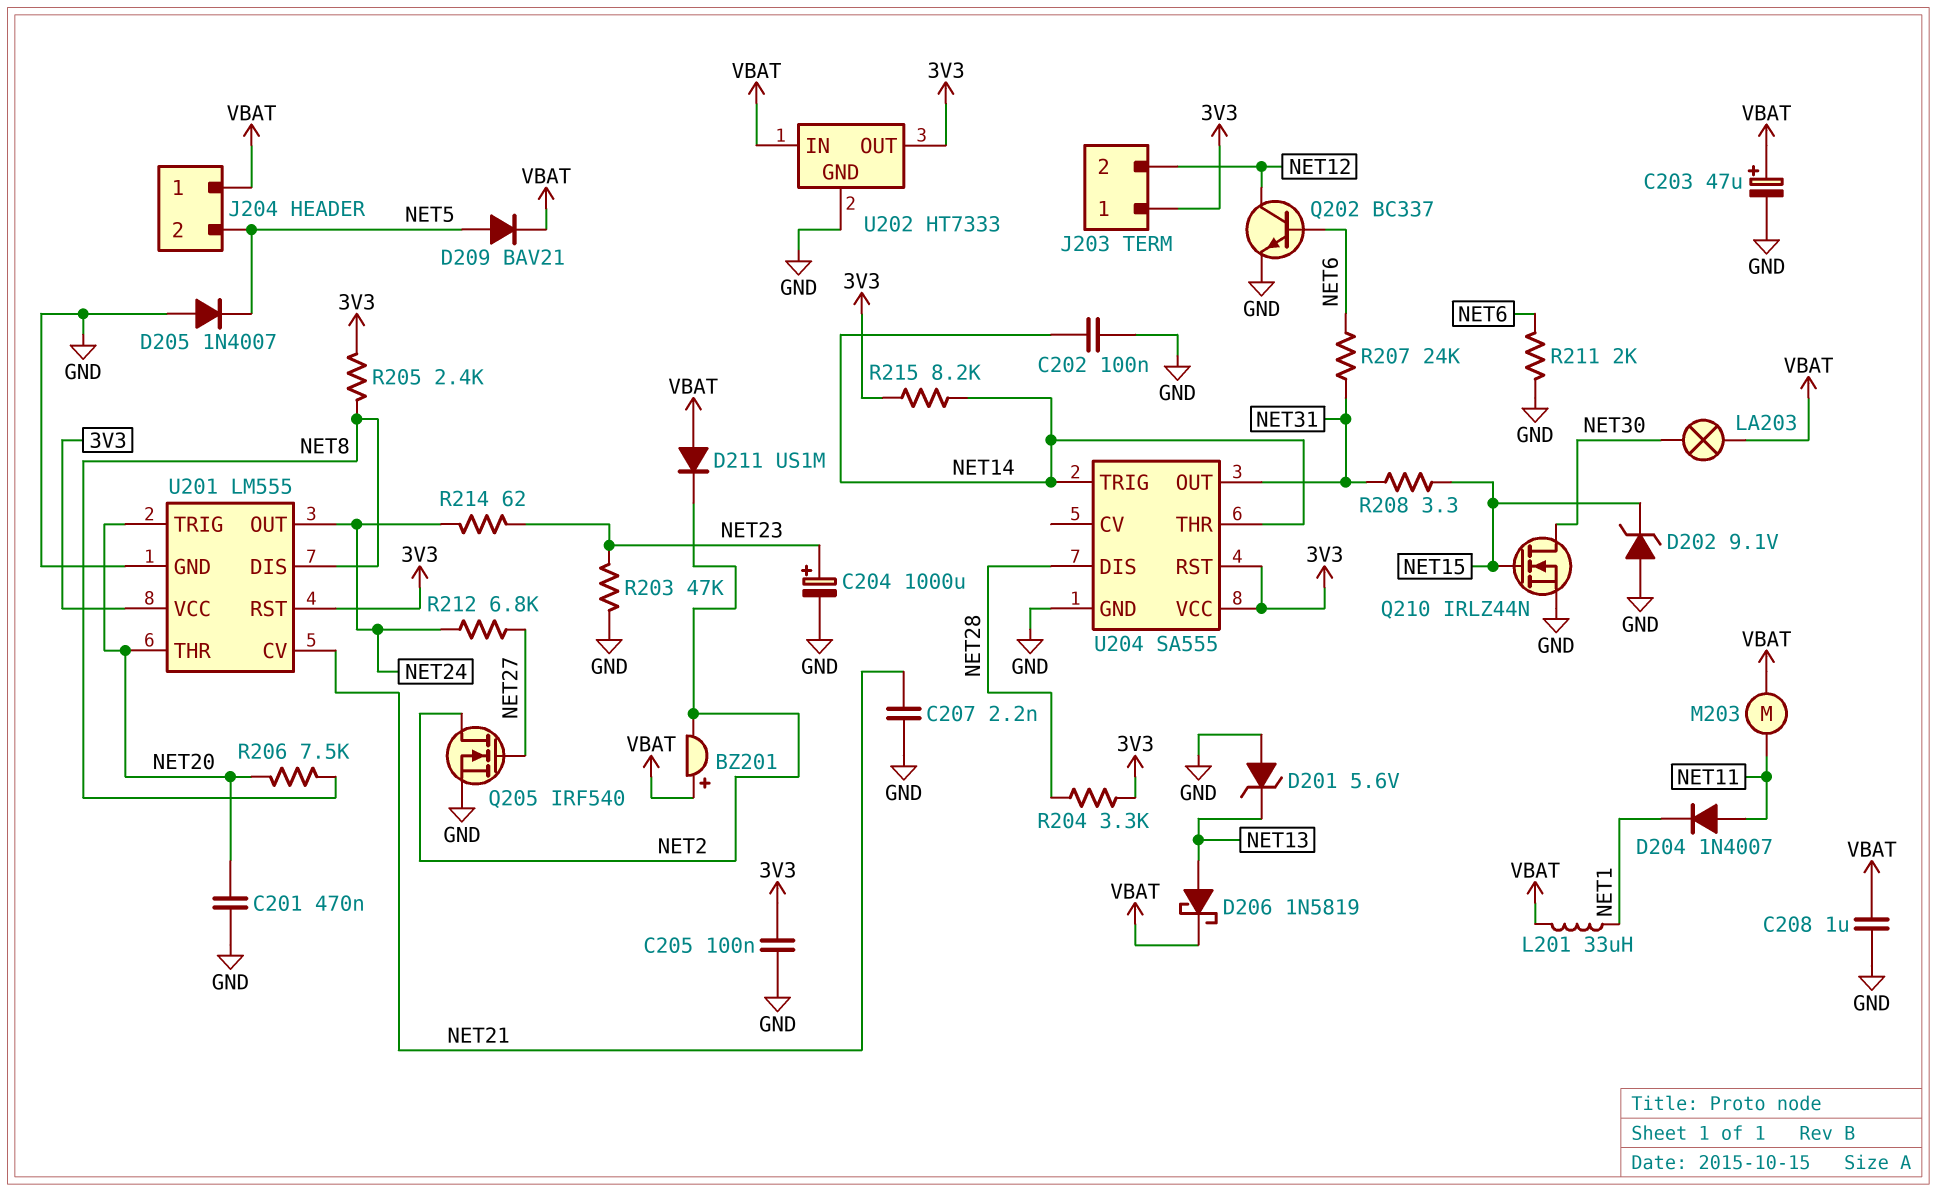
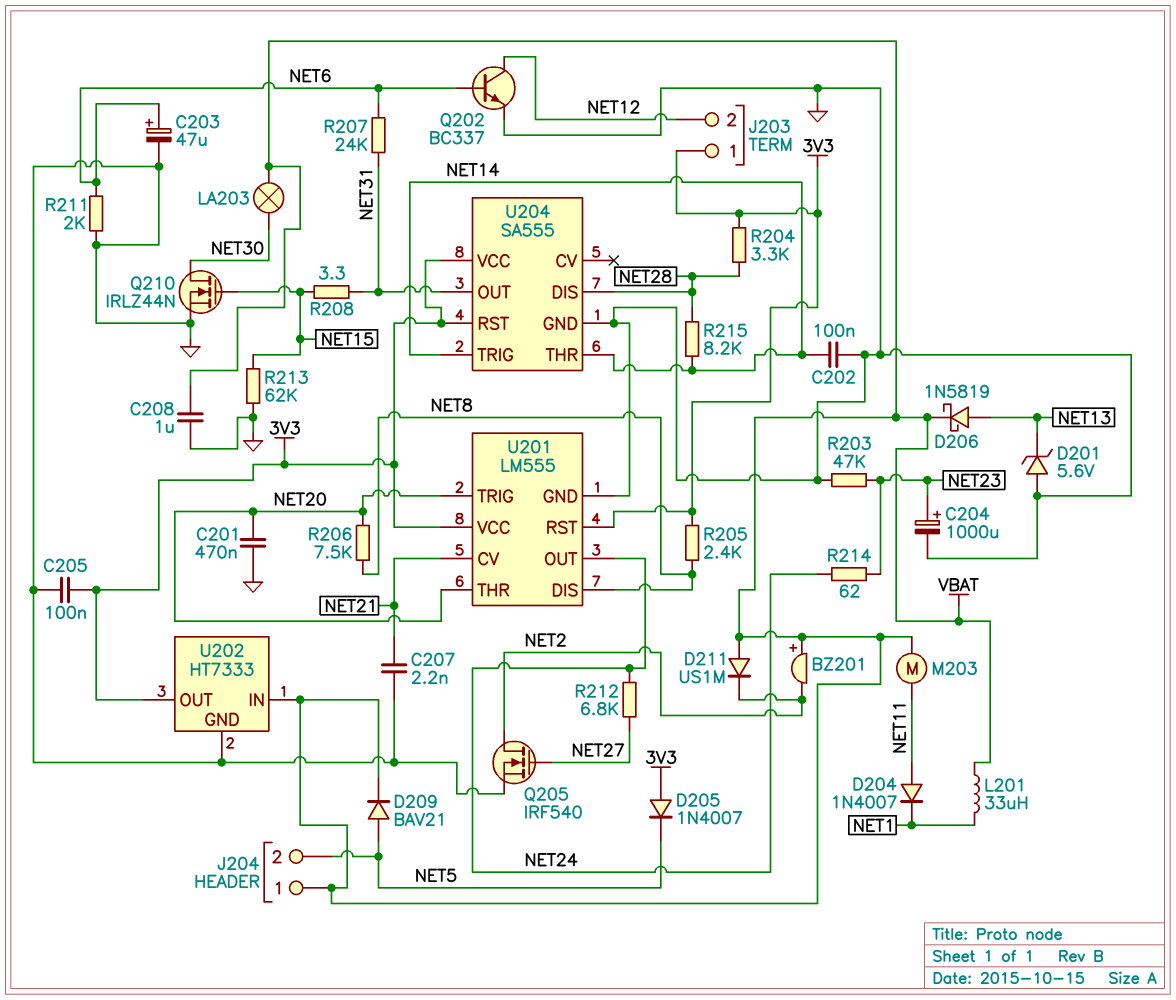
C203: 47uF (plus VBAT, minus GND) -> 47uF (plus NET6, minus GND)
D202: zener 9.1V (A GND, K NET15) -> none
D205: diode 1N4007 (A GND, K NET5) -> diode 1N4007 (A 3V3, K NET5)
R213: none -> 62k (GND, NET15)
R215: 8.2k (3V3, NET14) -> 8.2k (NET14, NET28)

